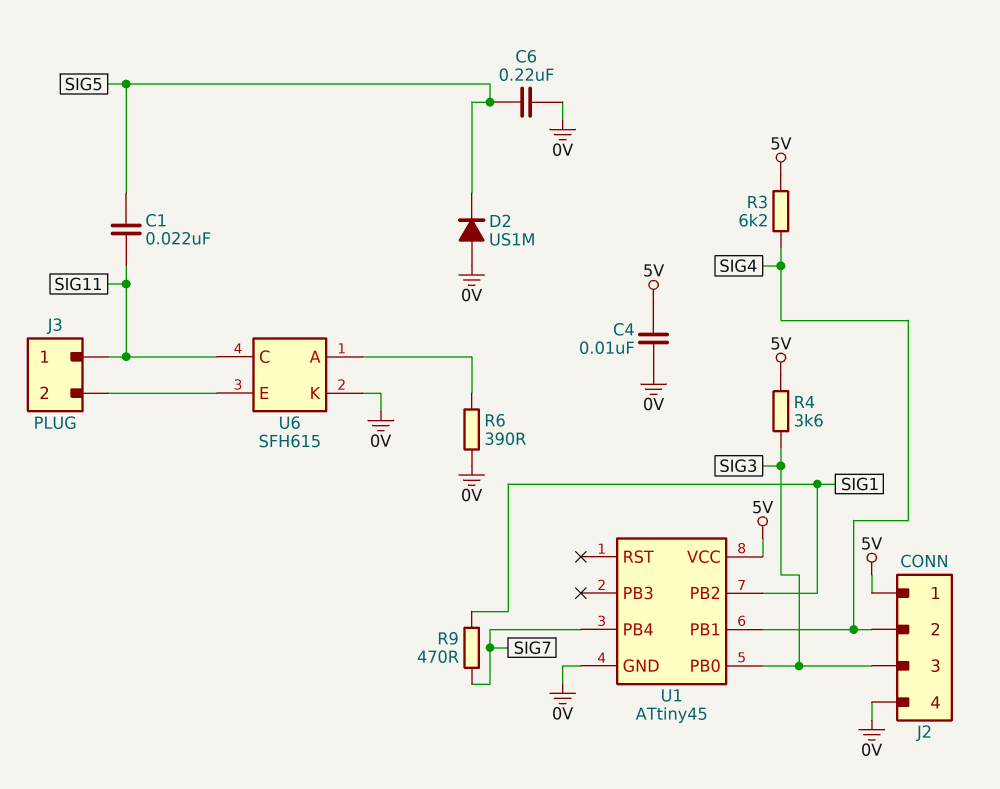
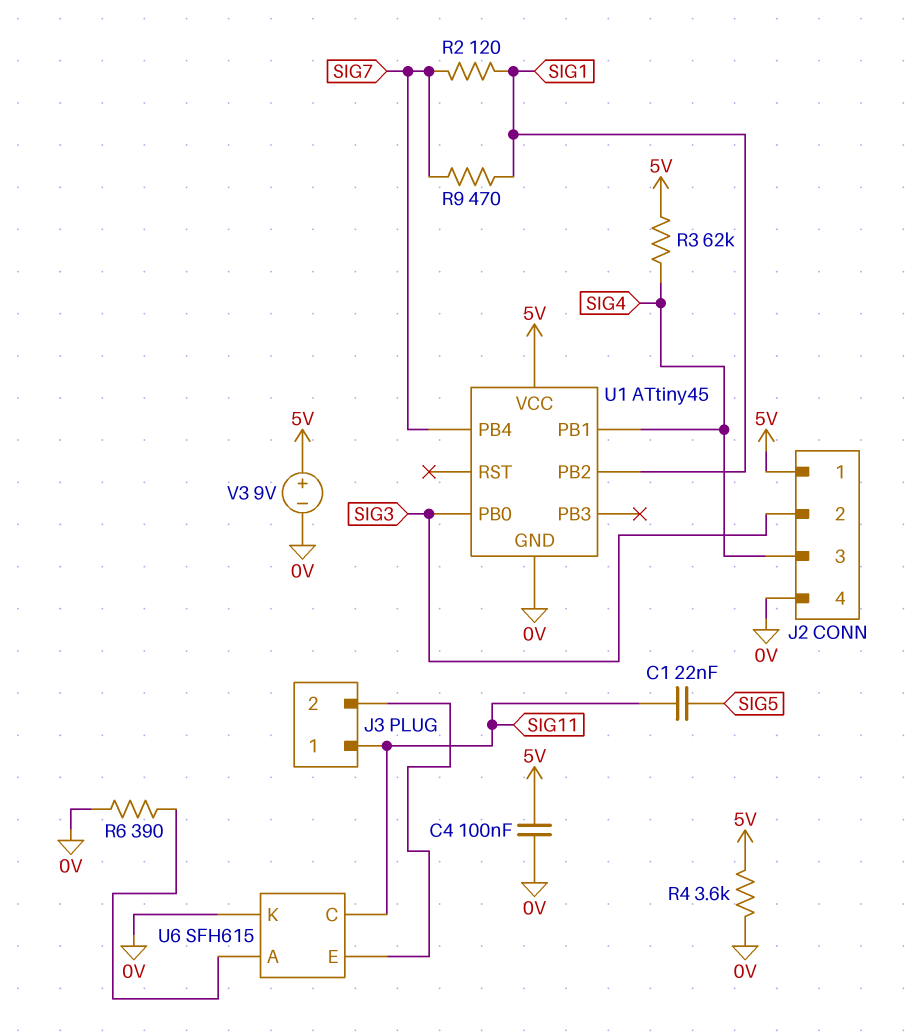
C4: 10nF (0V, 5V) -> 100nF (0V, 5V)
C6: 220nF (0V, SIG5) -> none
D2: diode US1M (A 0V, K SIG5) -> none
J2 pin 2: SIG4 -> SIG3
J2 pin 3: SIG3 -> SIG4
R2: none -> 120 (SIG1, SIG7)
R3: 6.2k (5V, SIG4) -> 62k (5V, SIG4)
R4: 3.6k (5V, SIG3) -> 3.6k (0V, 5V)
V3: none -> 9V (plus 5V, minus 0V)

